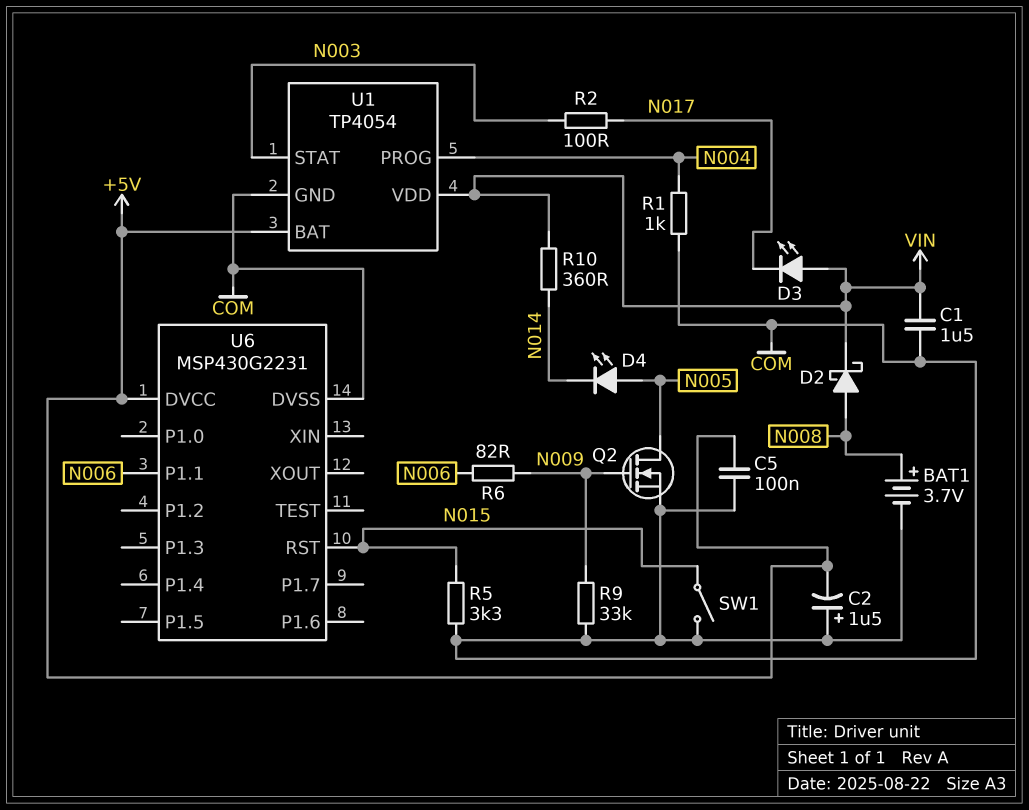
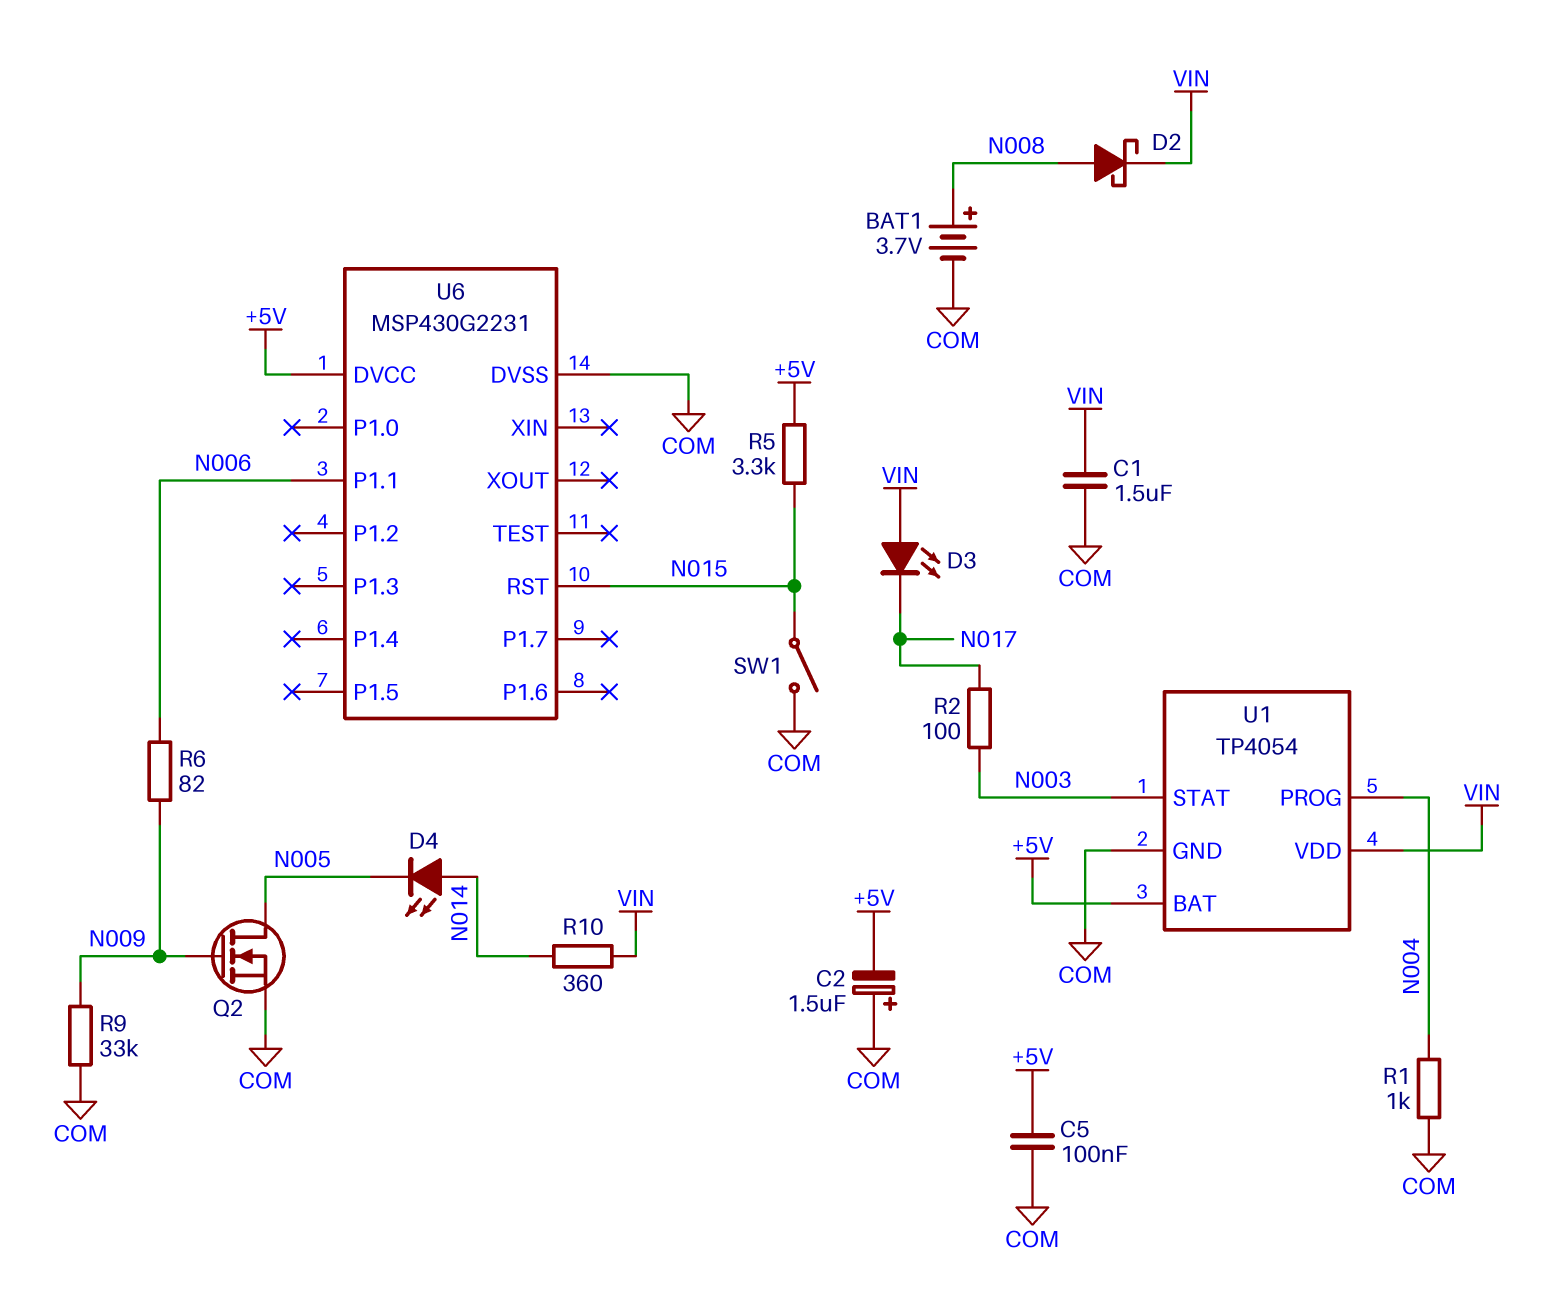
D4: LED (A N005, K N014) -> LED (A N014, K N005)
R5: 3.3k (COM, N015) -> 3.3k (+5V, N015)

